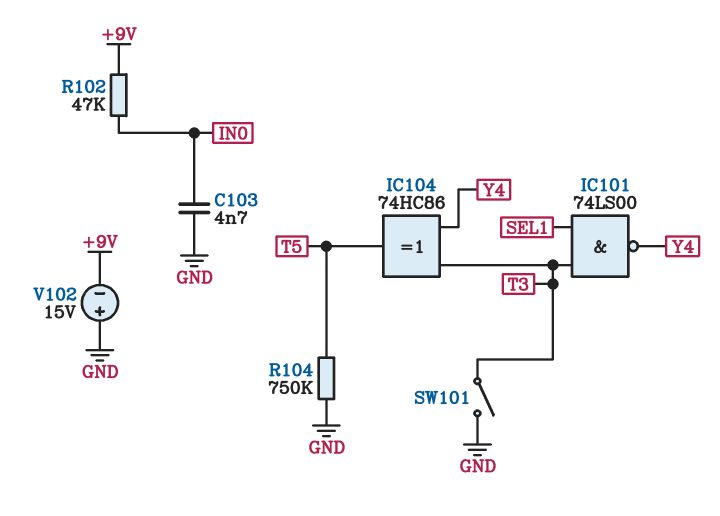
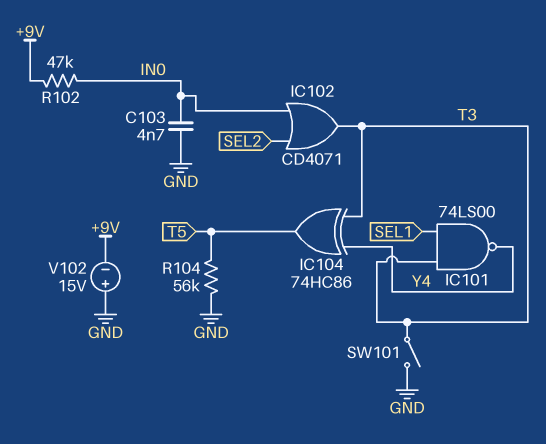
IC102: none -> OR CD4071 (in IN0, in SEL2, out T3)
R104: 750k (GND, T5) -> 56k (GND, T5)

